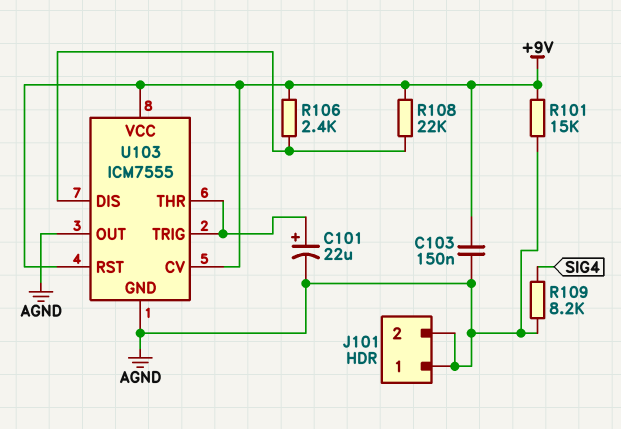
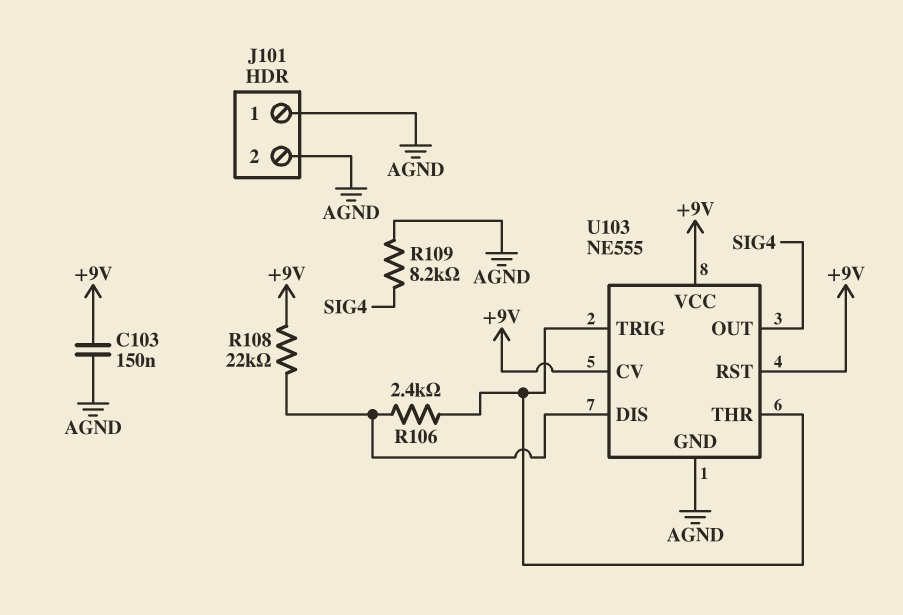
C101: 22uF (plus U103/THR, minus AGND) -> none
R101: 15k (+9V, AGND) -> none
R106: 2.4k (+9V, U103/DIS) -> 2.4k (U103/DIS, U103/THR)
U103: ICM7555 -> NE555
U103 pin OUT: AGND -> SIG4

